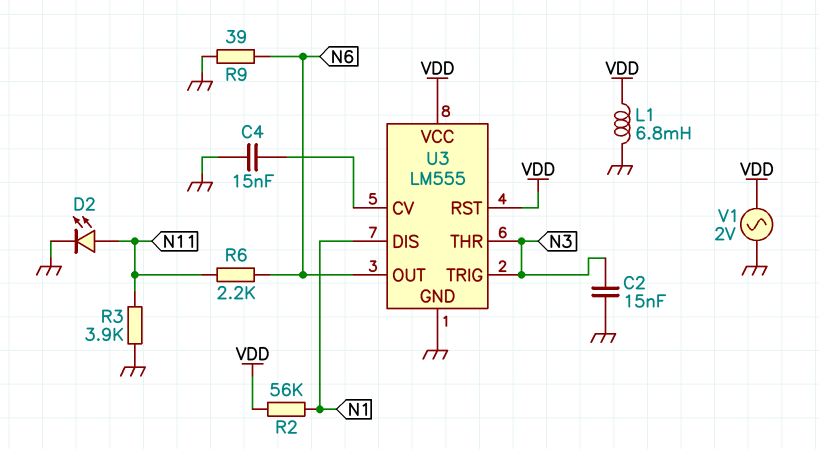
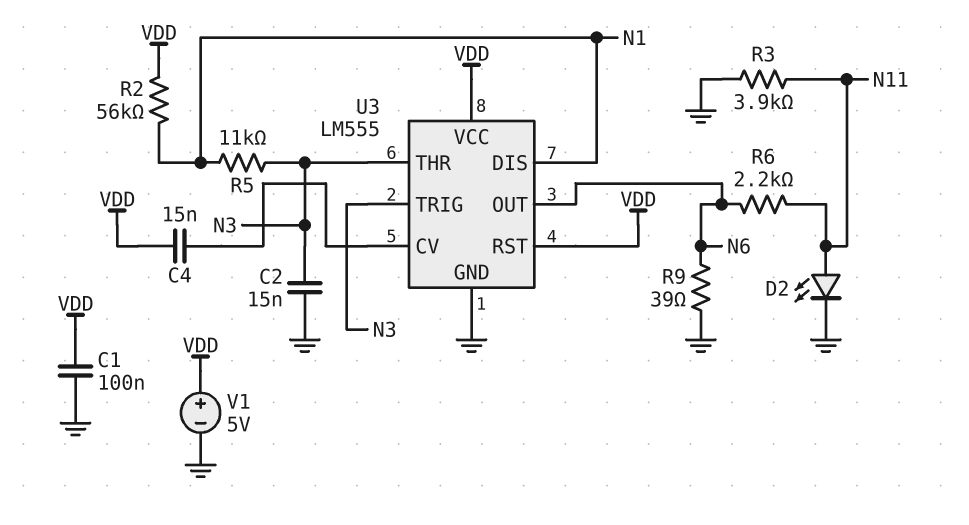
C1: none -> 100nF (GND, VDD)
C4: 15nF (GND, U3/CV) -> 15nF (U3/CV, VDD)
L1: 6.8mH (GND, VDD) -> none
R5: none -> 11k (N1, N3)
V1: AC 2V (GND, VDD) -> 5V (plus VDD, minus GND)

